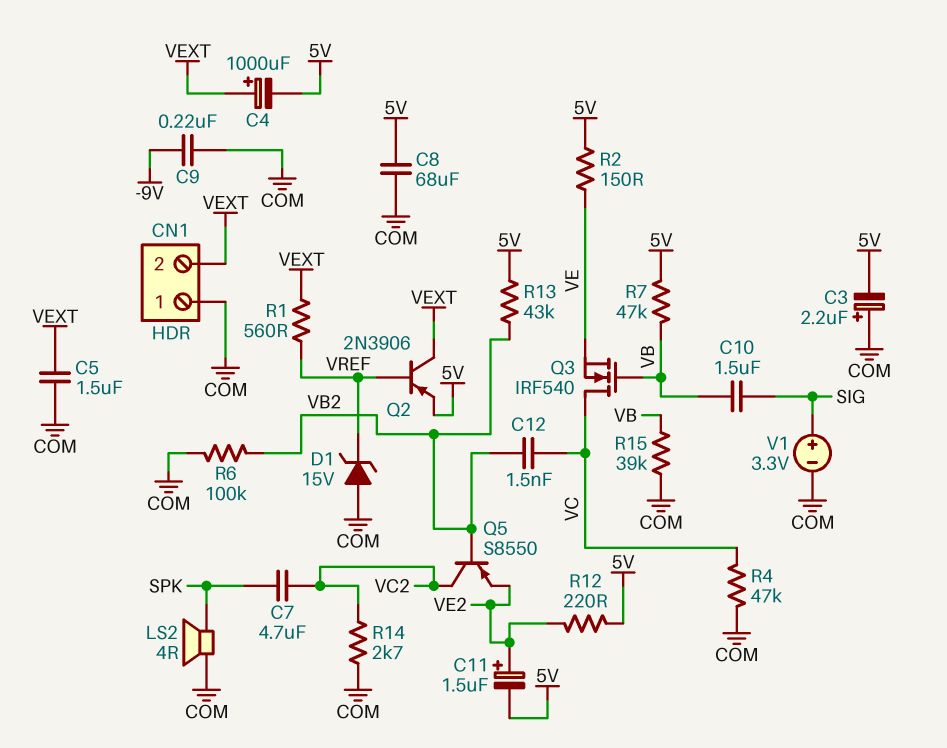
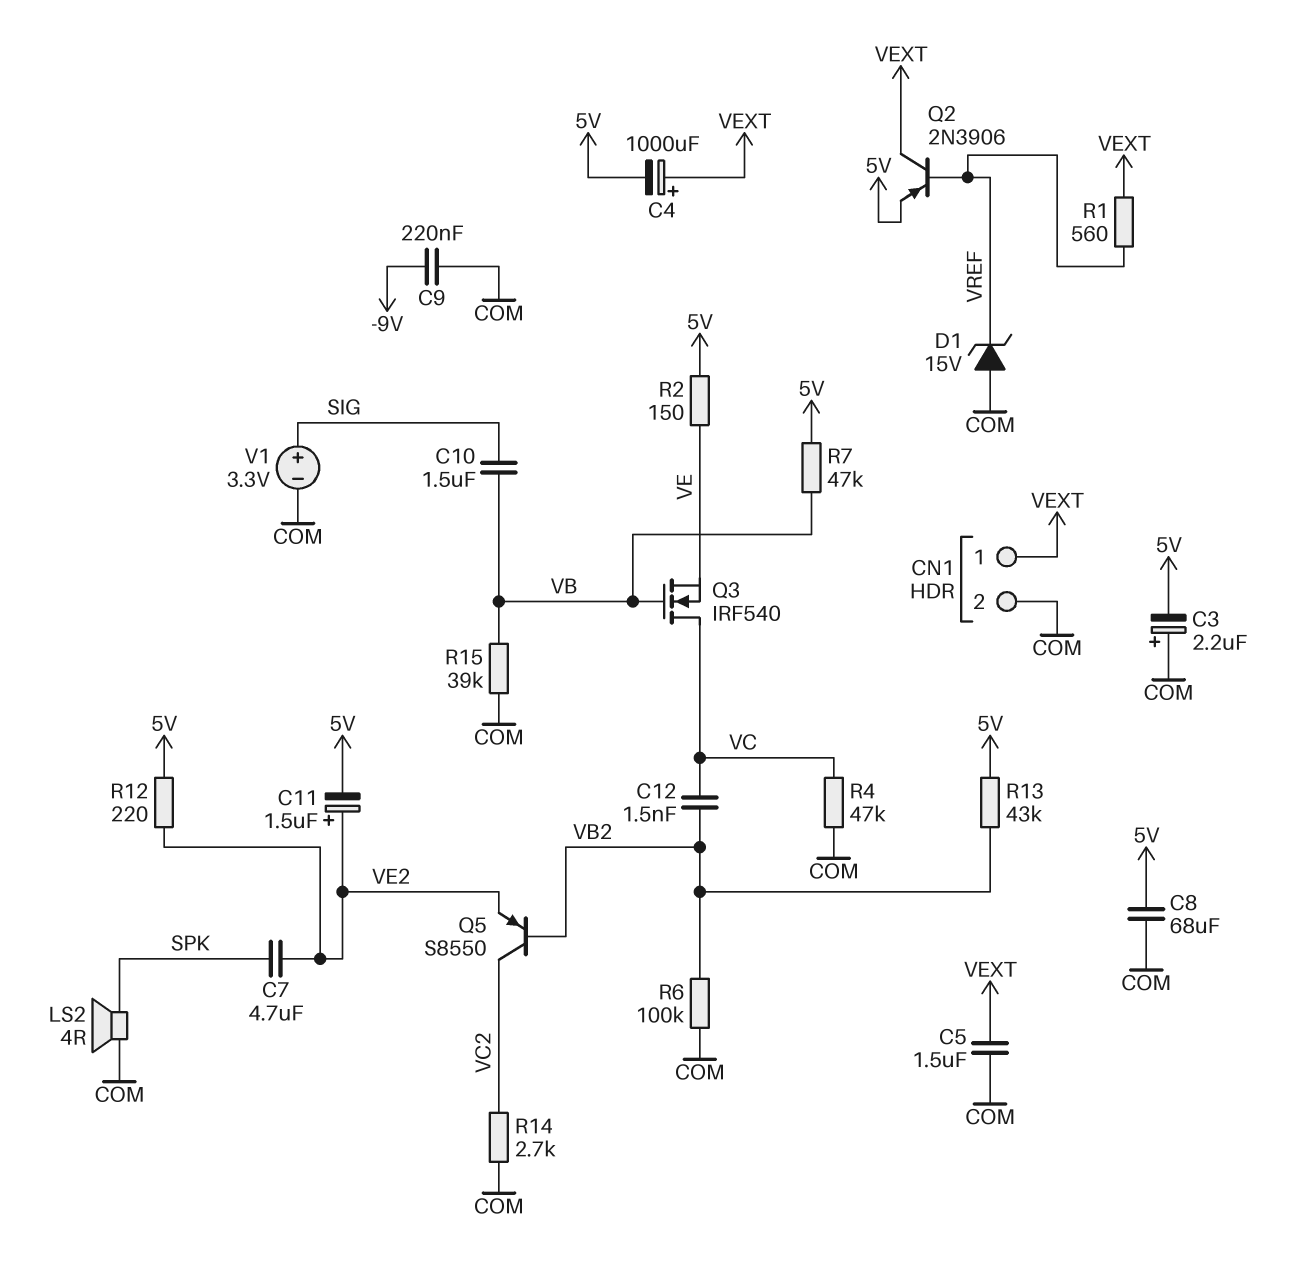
C7: 4.7uF (SPK, VC2) -> 4.7uF (SPK, VE2)
CN1 pin 1: COM -> VEXT
CN1 pin 2: VEXT -> COM

